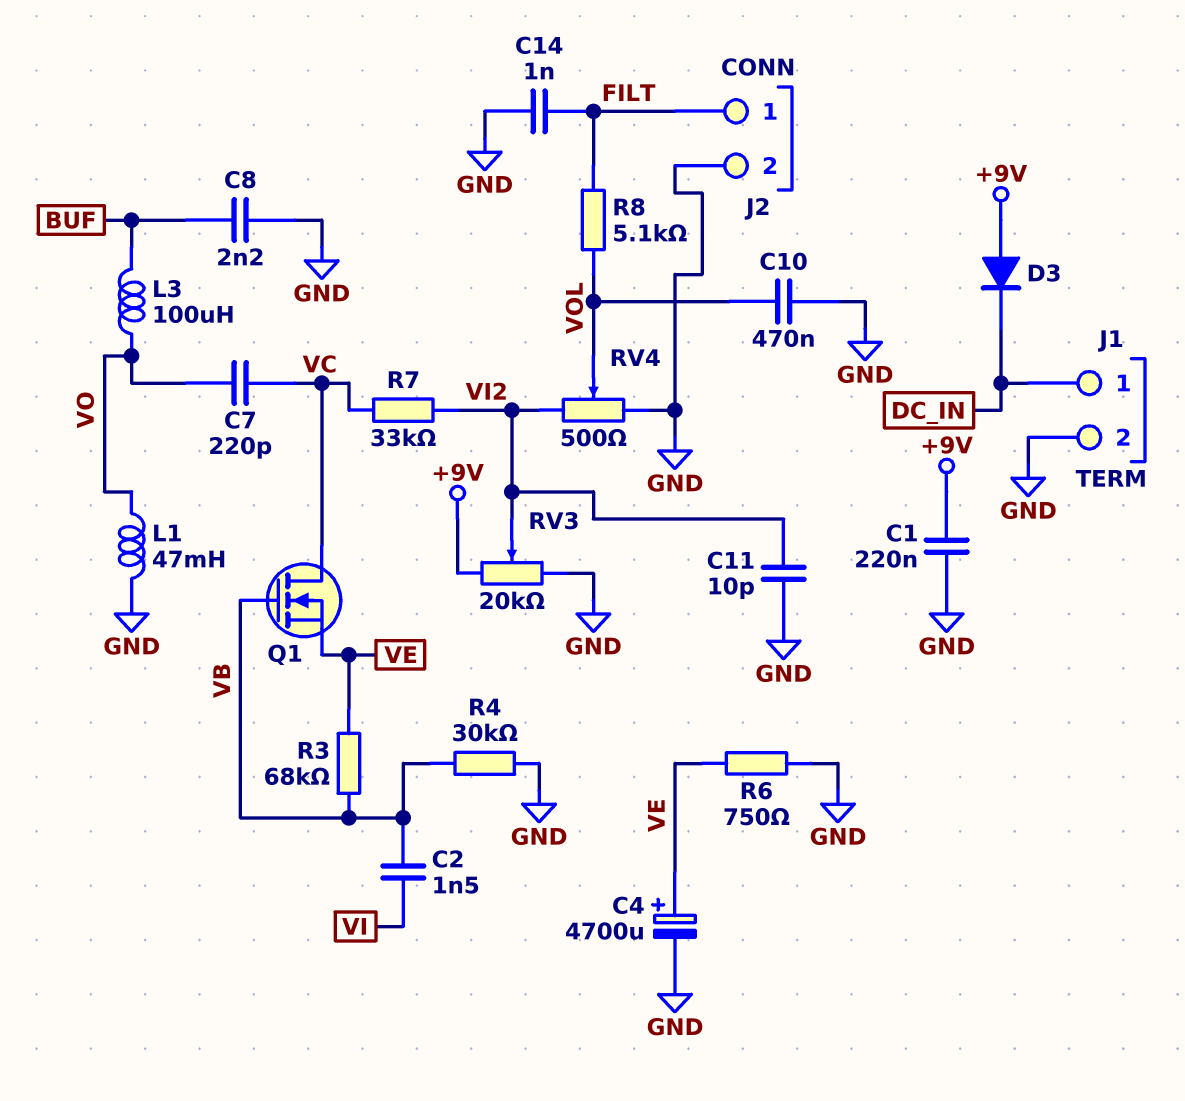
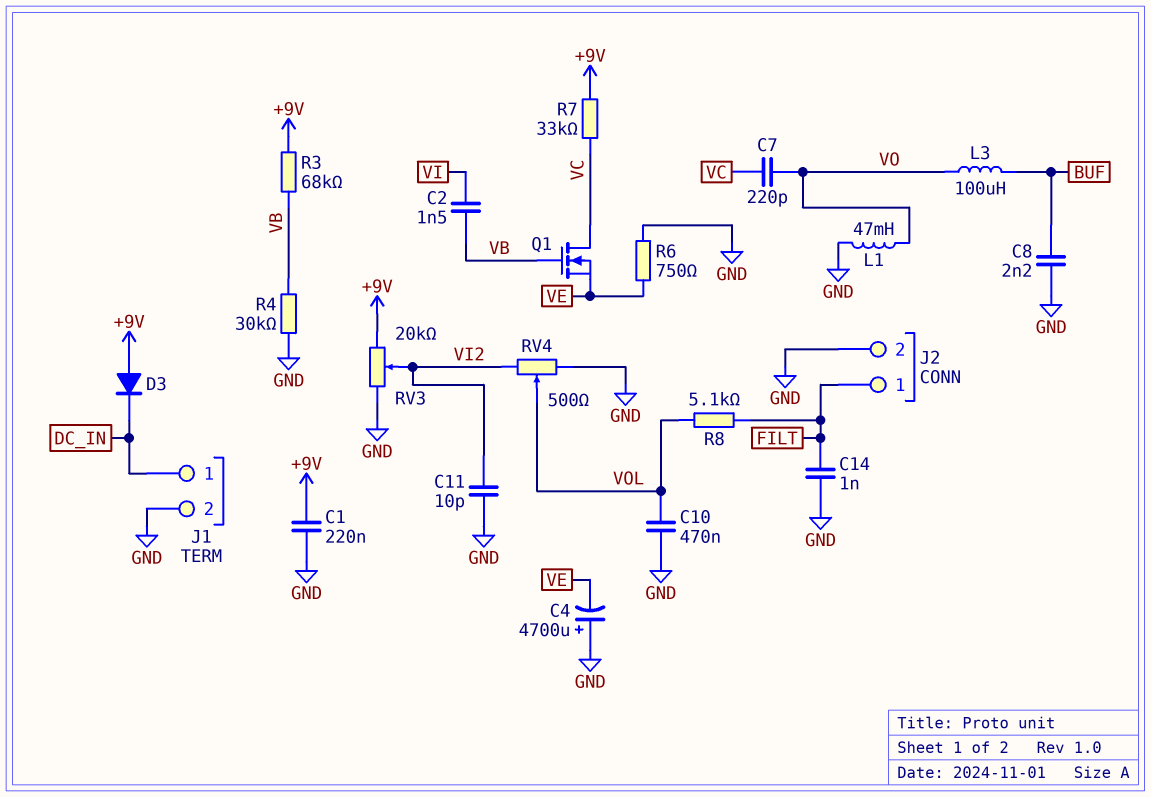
C4: 4700uF (plus VE, minus GND) -> 4700uF (plus GND, minus VE)
R3: 68k (VB, VE) -> 68k (+9V, VB)
R7: 33k (VC, VI2) -> 33k (+9V, VC)

